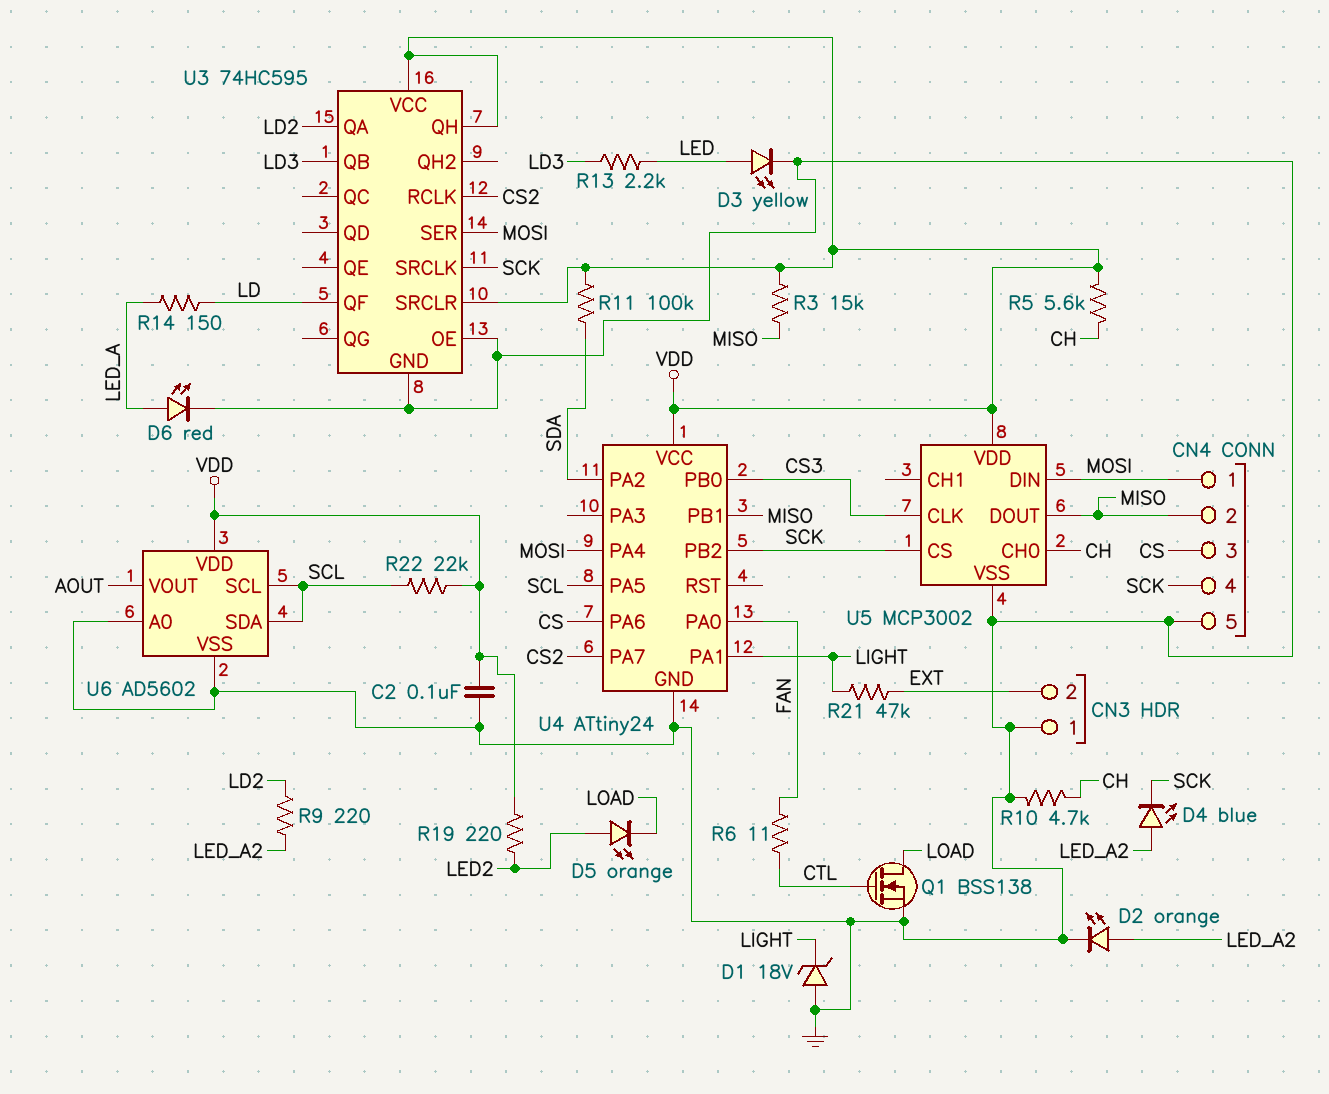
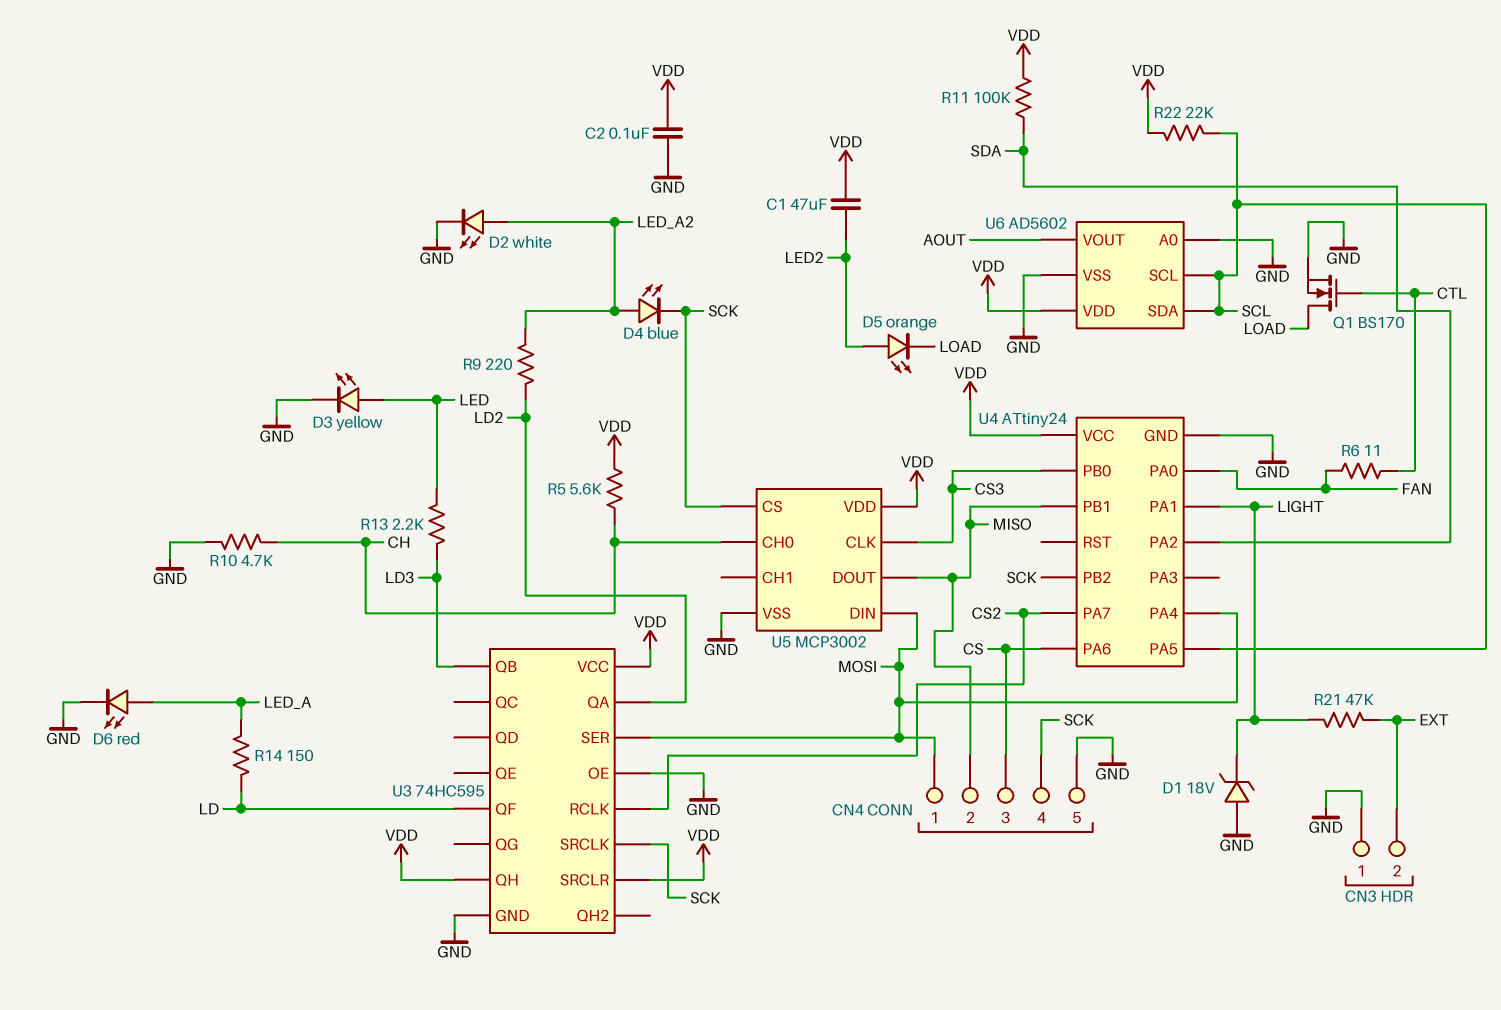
C1: none -> 47uF (LED2, VDD)
D2: LED orange (A LED_A2, K GND) -> LED white (A LED_A2, K GND)
Q1: NMOS BSS138 (G CTL, D LOAD, S GND) -> NMOS BS170 (G CTL, D LOAD, S GND)
R3: 15k (MISO, VDD) -> none
R19: 220 (LED2, VDD) -> none

